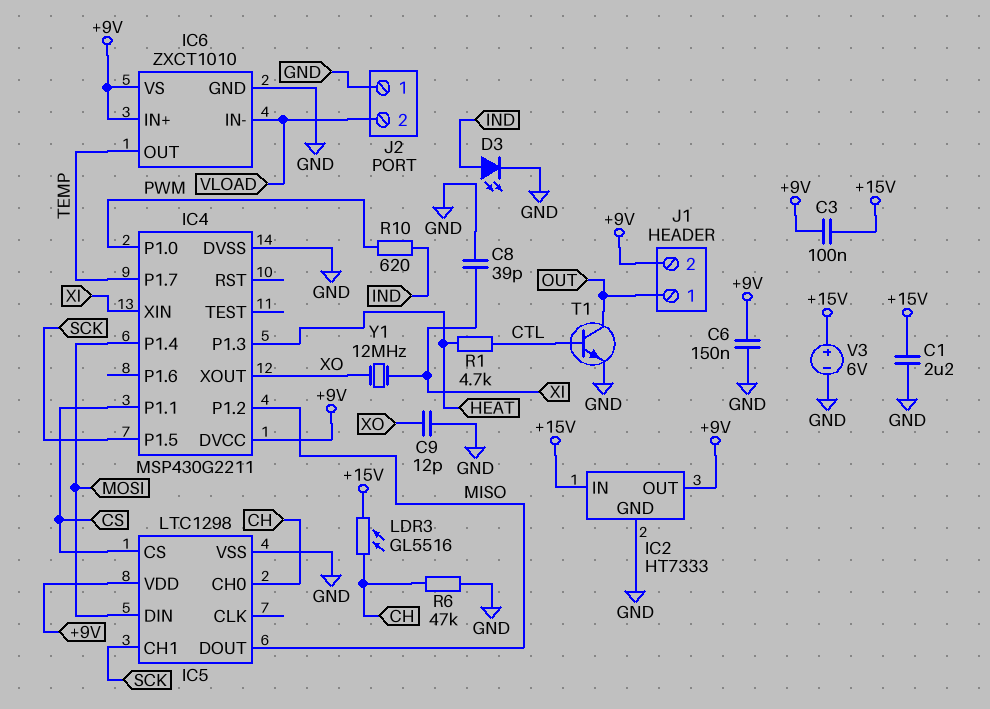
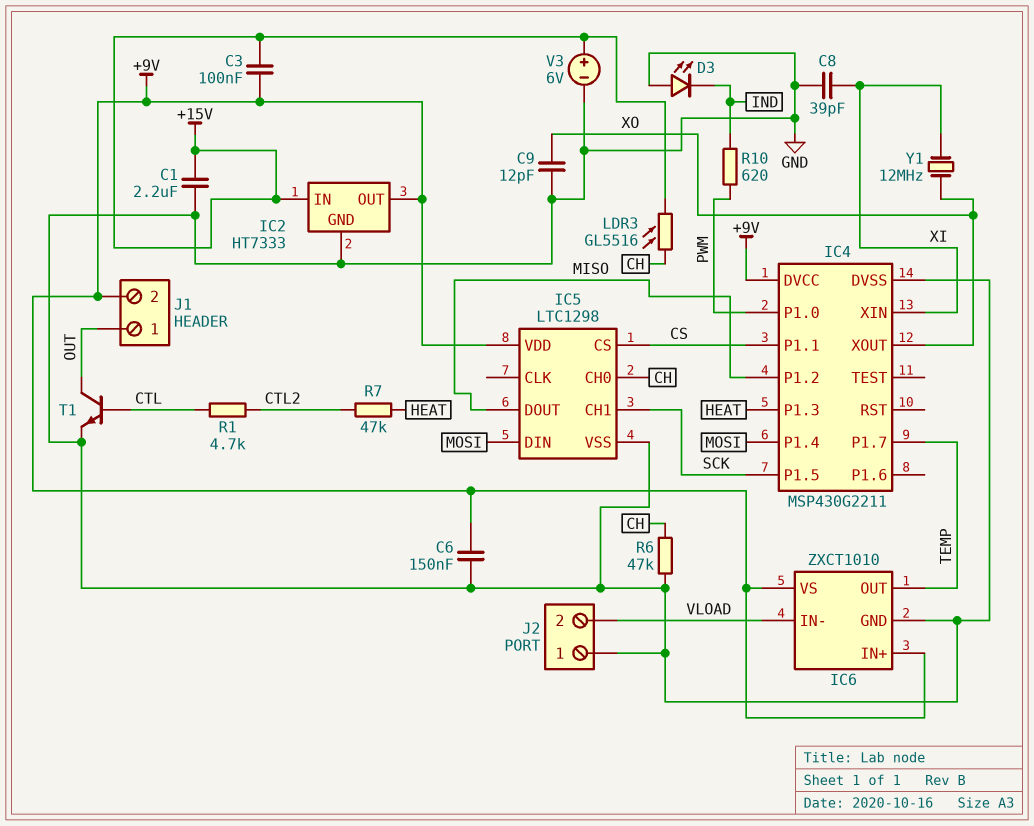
D3: LED (A IND, K GND) -> LED (A GND, K IND)
R1: 4.7k (CTL, HEAT) -> 4.7k (CTL, CTL2)
R7: none -> 47k (CTL2, HEAT)

